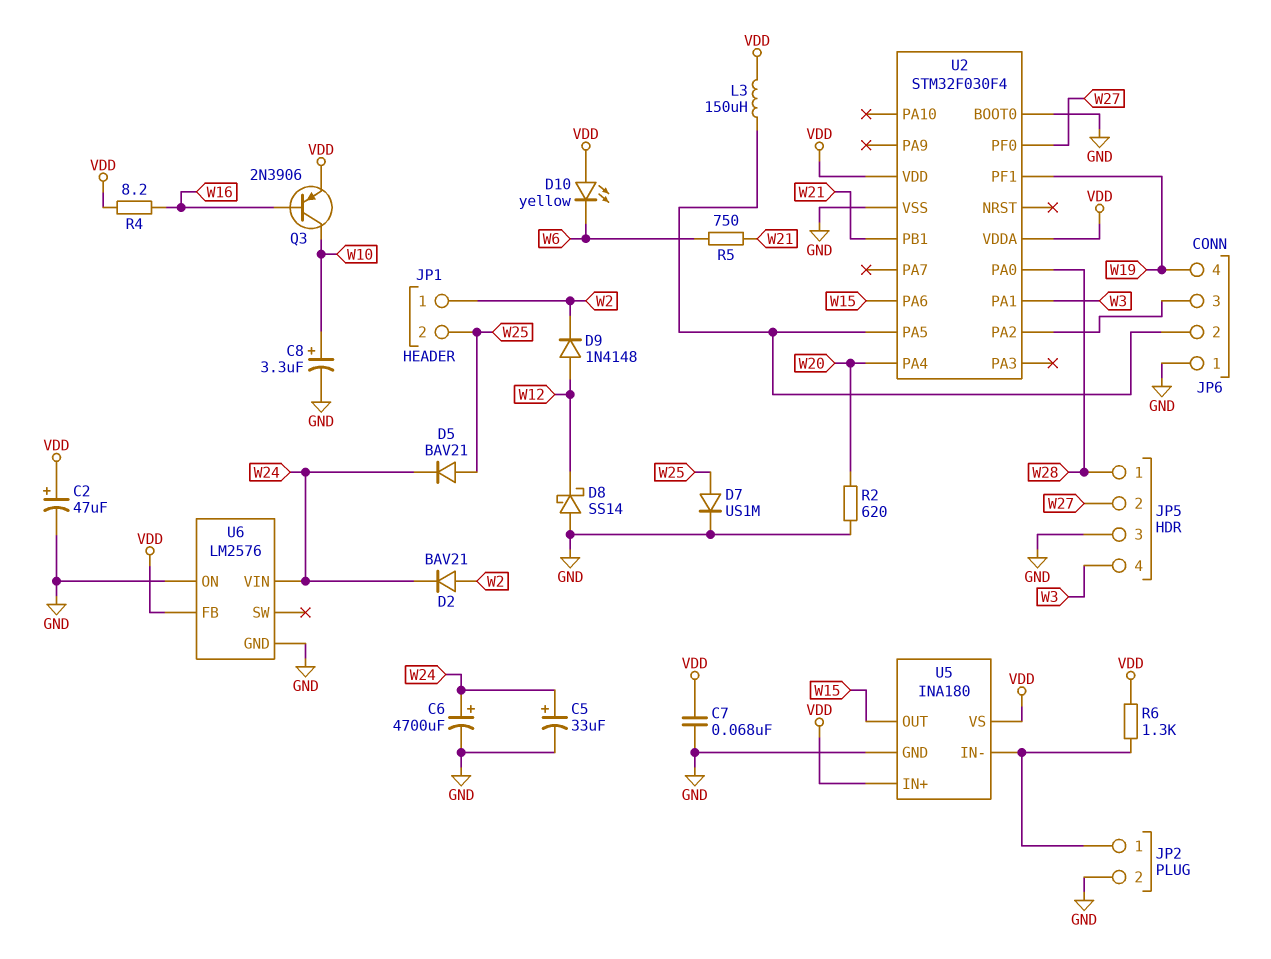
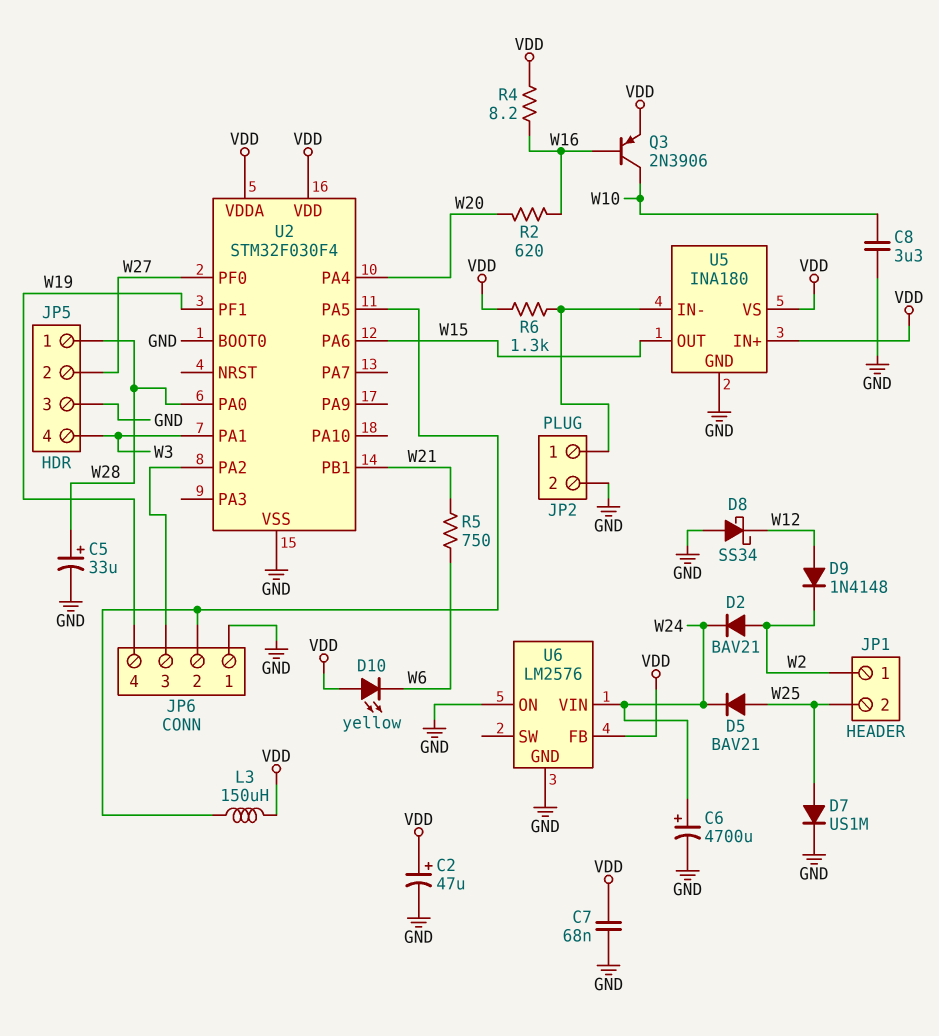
C5: 33uF (plus W24, minus GND) -> 33uF (plus W28, minus GND)
C8: 3.3uF (plus W10, minus GND) -> 3.3uF (GND, W10)
D8: schottky SS14 (A GND, K W12) -> schottky SS34 (A GND, K W12)
R2: 620 (GND, W20) -> 620 (W16, W20)

